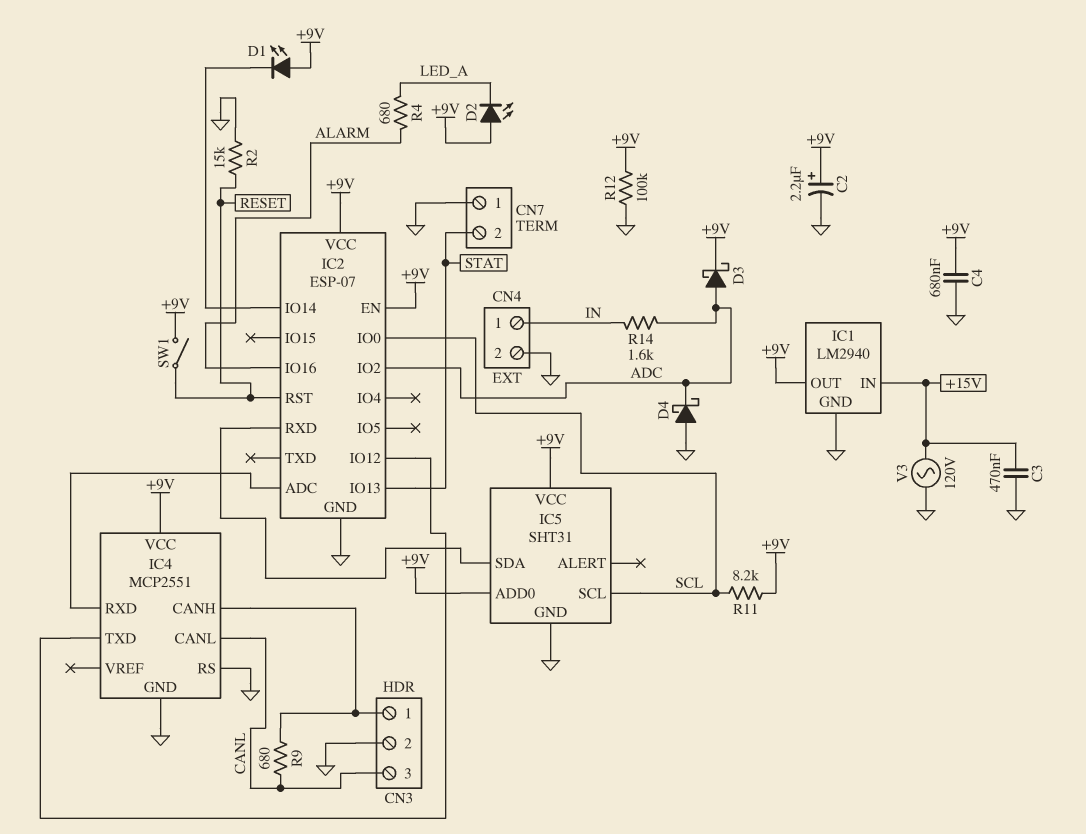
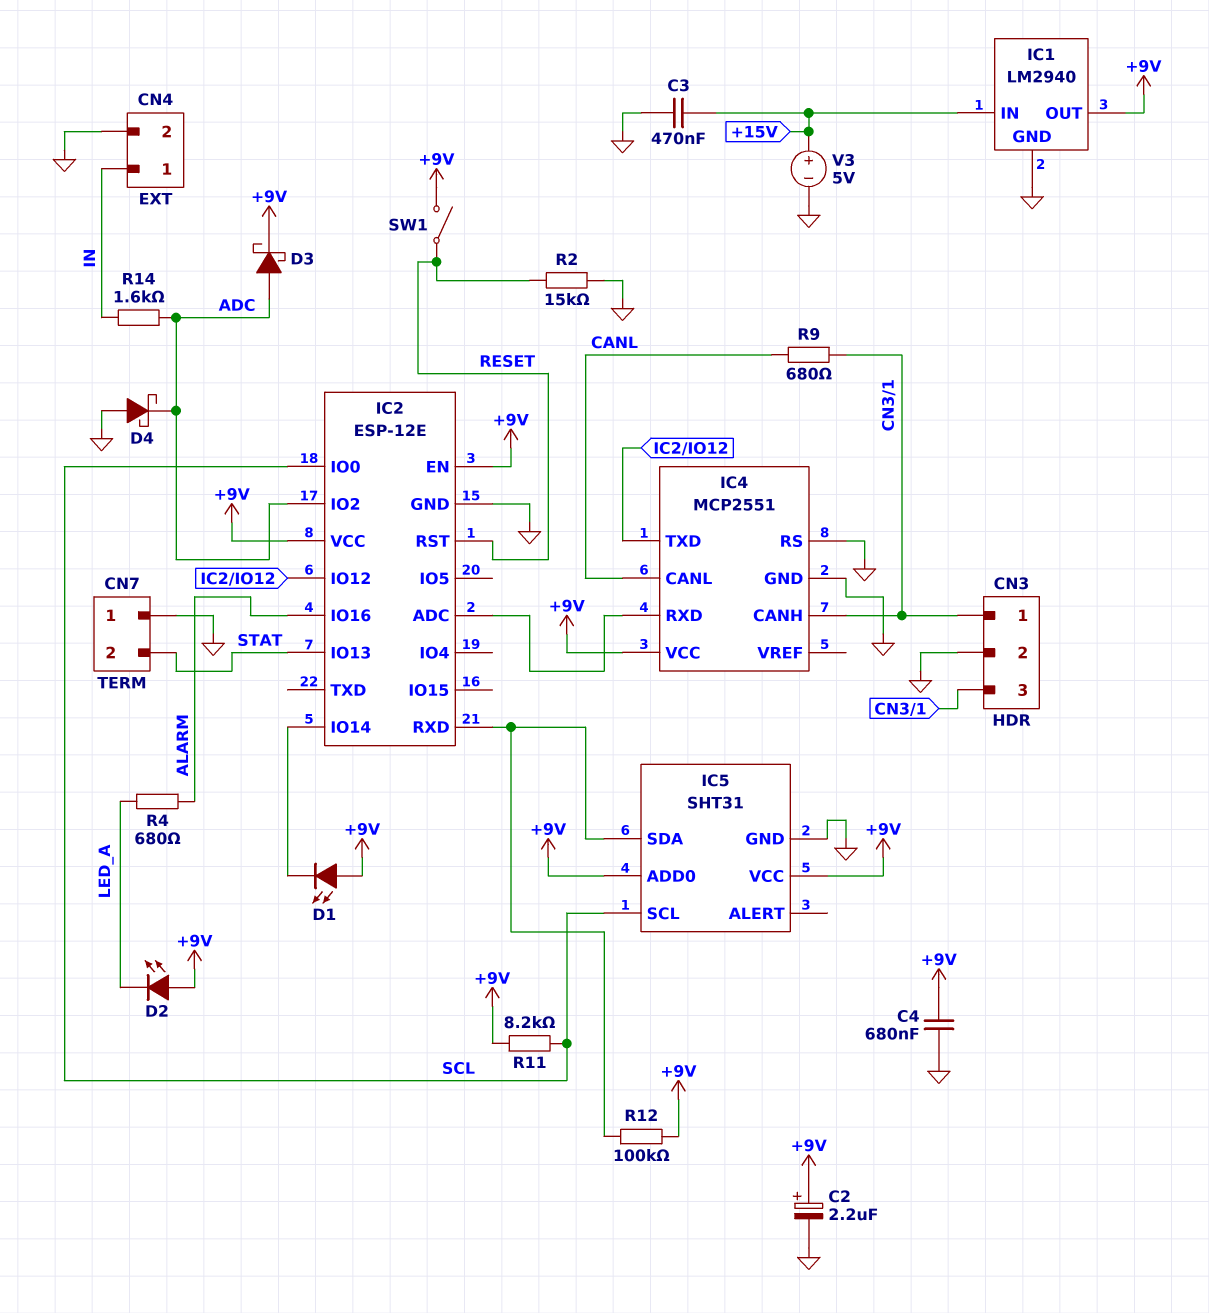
CN3 pin 3: CANL -> CN3/1
IC2: ESP-07 -> ESP-12E
R12: 100k (+9V, GND) -> 100k (+9V, IC2/RXD)
V3: AC 120V (+15V, GND) -> 5V (plus +15V, minus GND)

